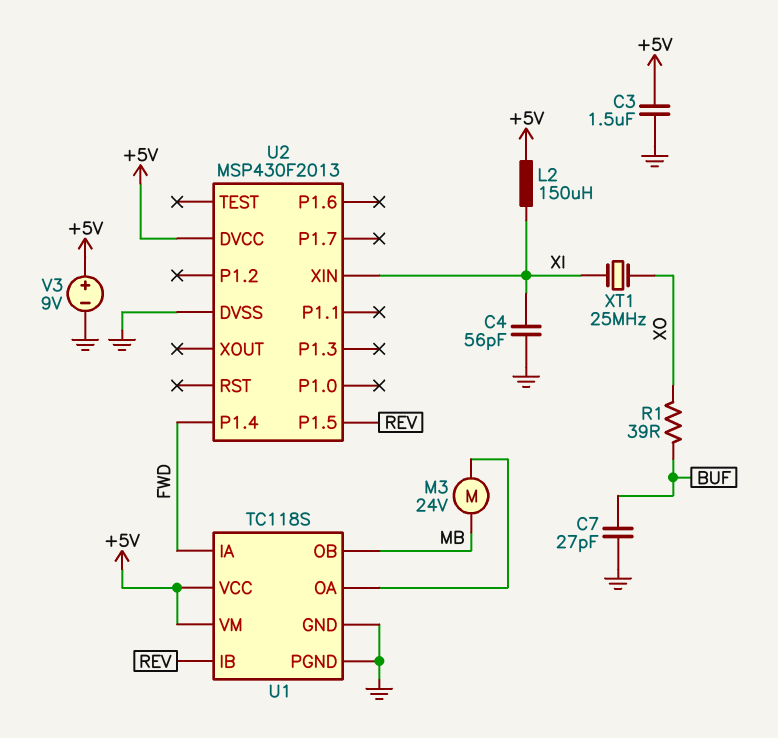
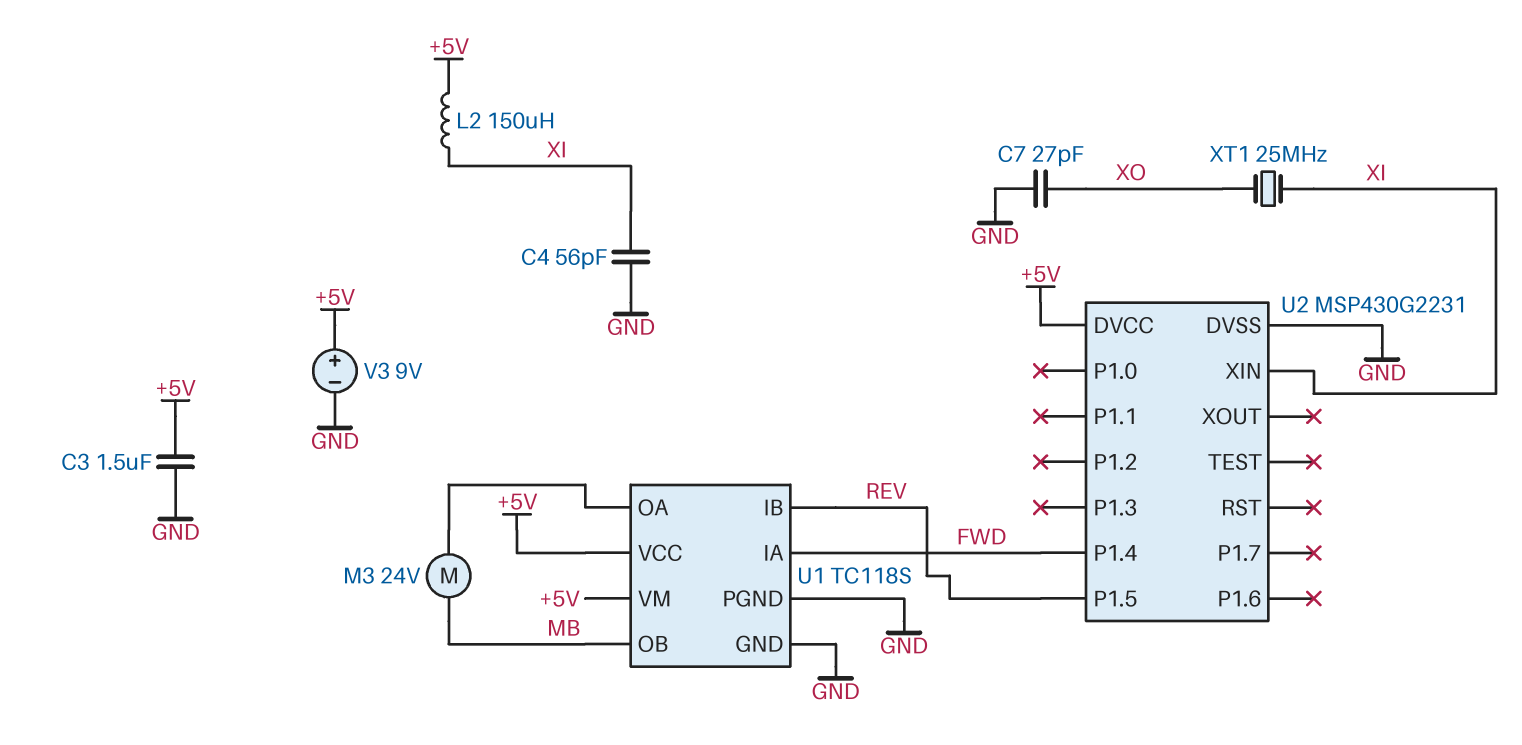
C7: 27pF (BUF, GND) -> 27pF (GND, XO)
R1: 39 (BUF, XO) -> none
U2: MSP430F2013 -> MSP430G2231

